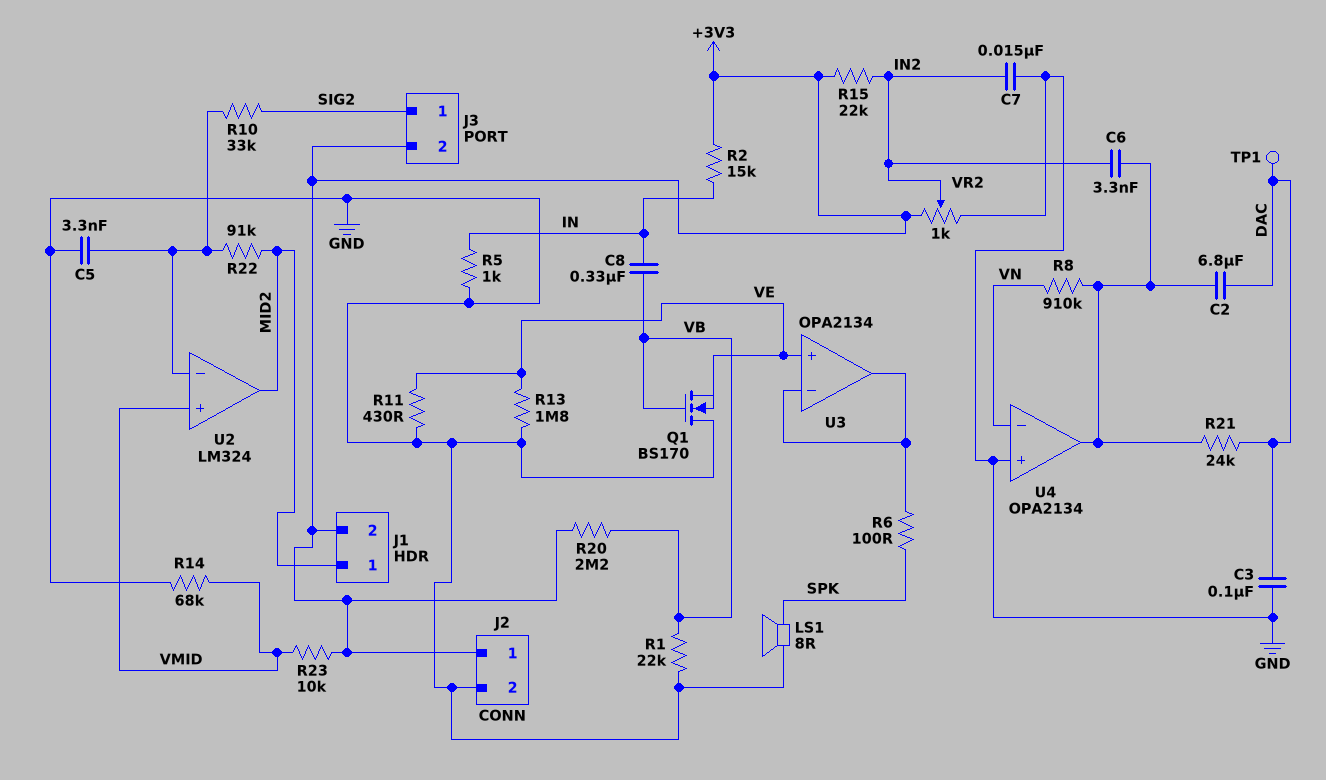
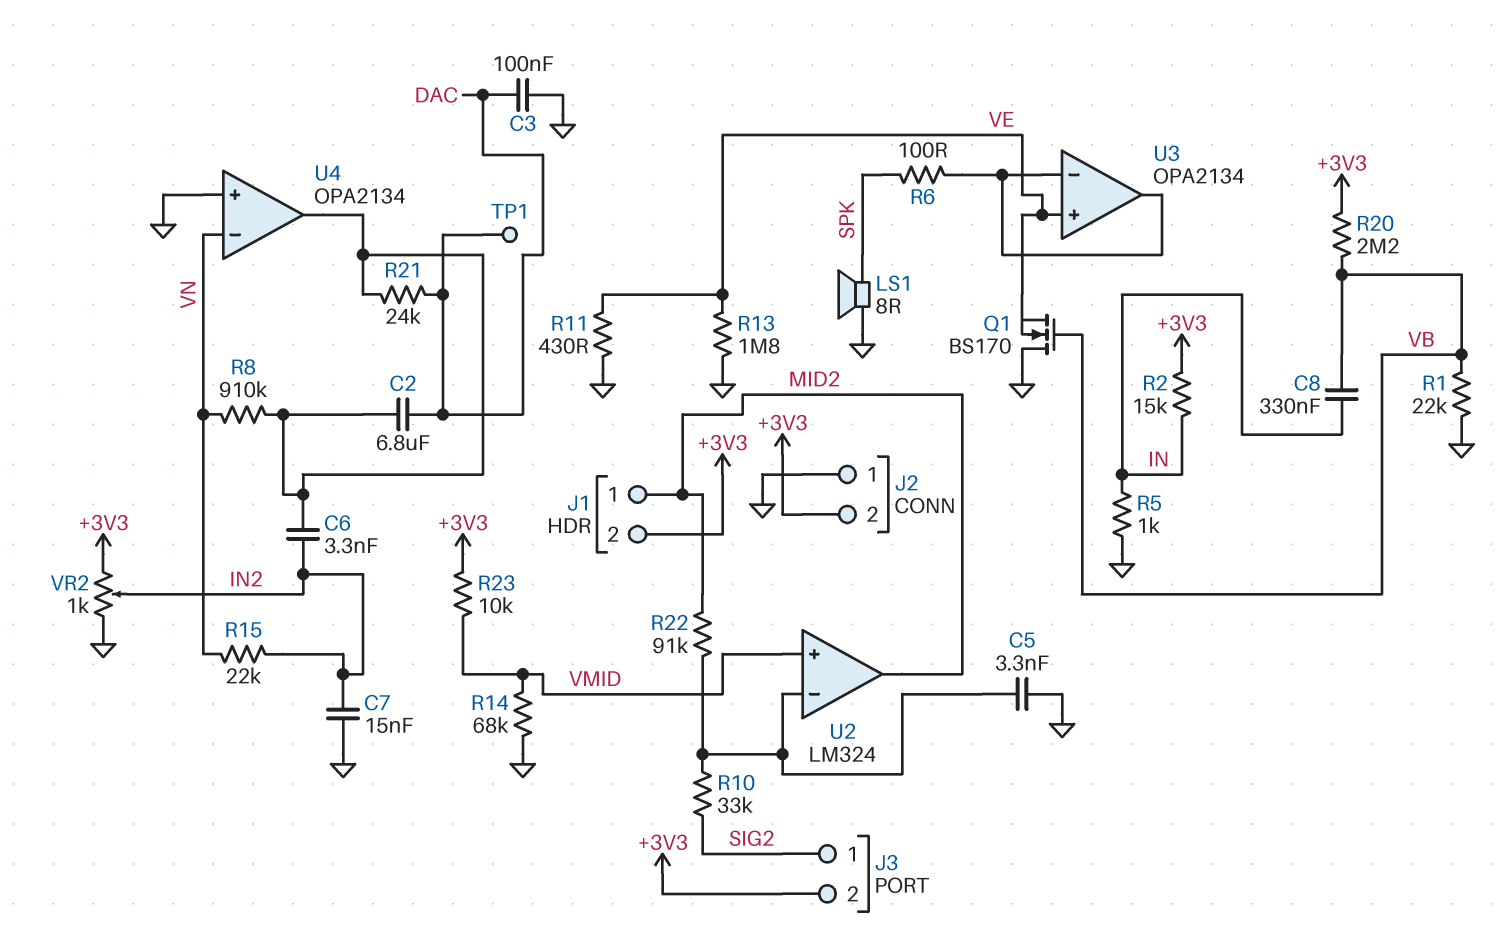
J2 pin 1: +3V3 -> GND
J2 pin 2: GND -> +3V3
R15: 22k (+3V3, IN2) -> 22k (IN2, VN)

